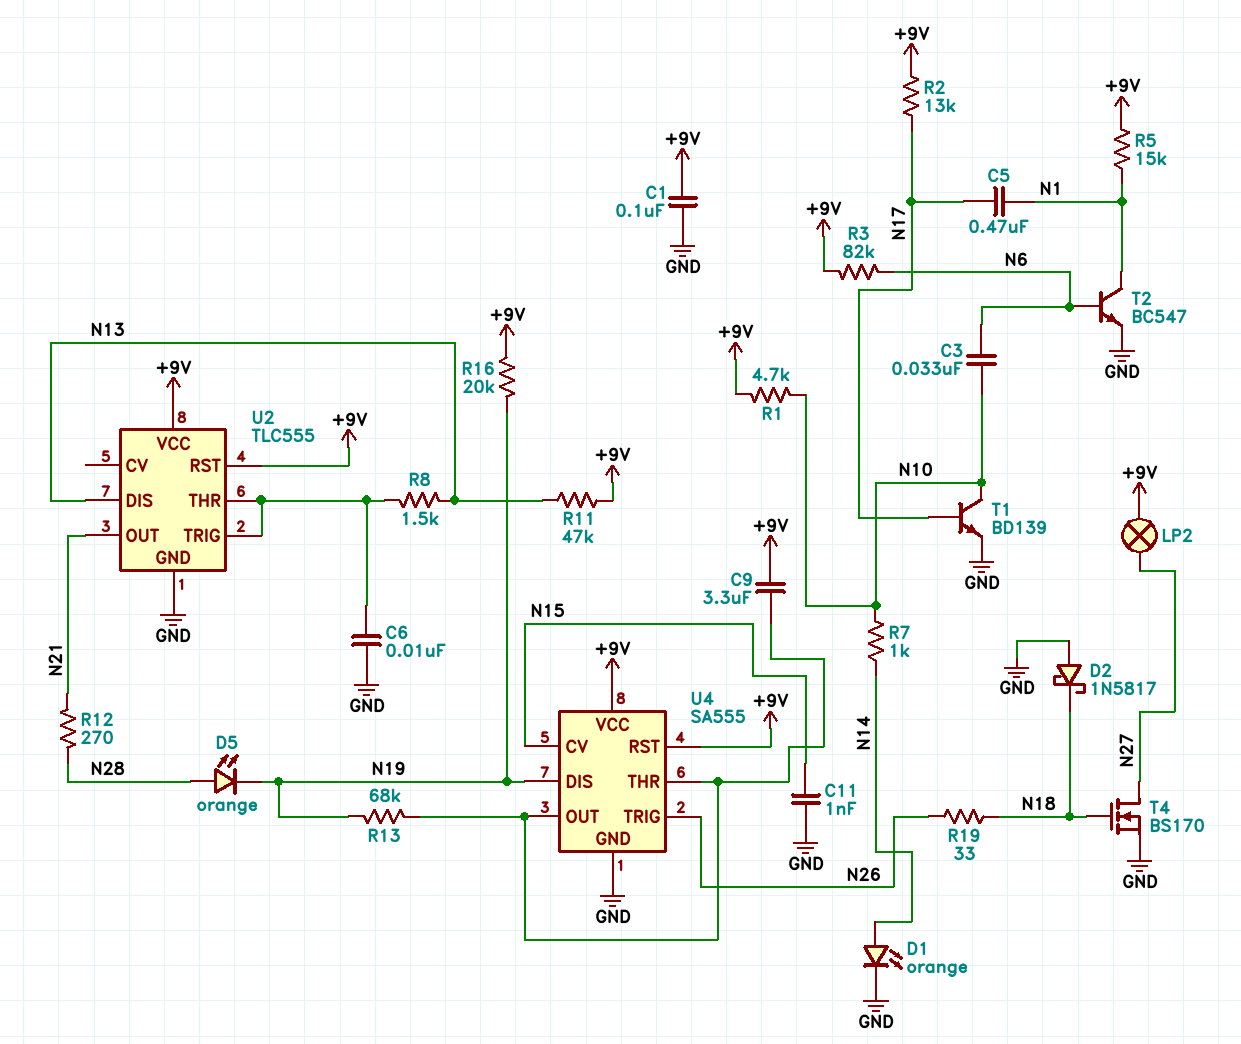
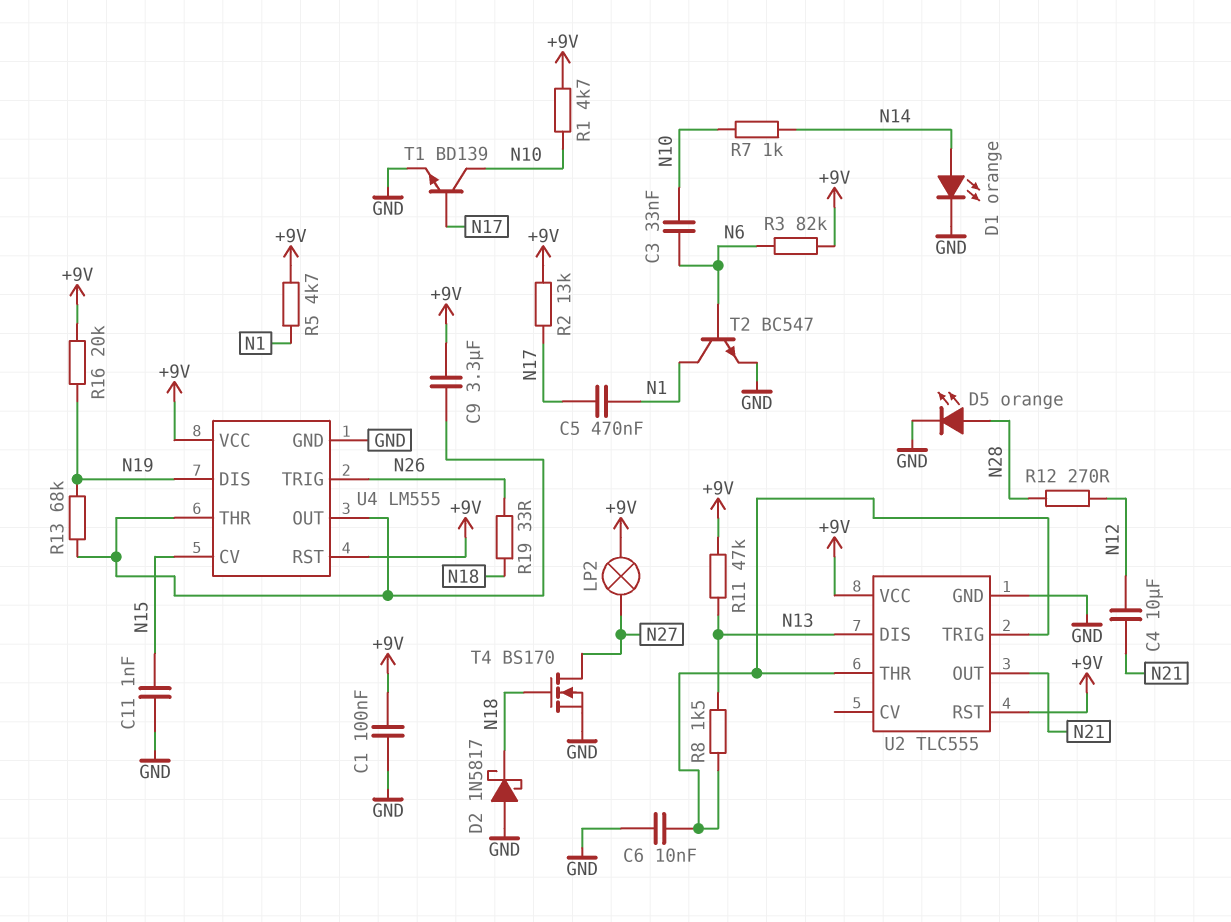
C4: none -> 10uF (N12, N21)
D5: LED orange (A N28, K N19) -> LED orange (A N28, K GND)
R5: 15k (+9V, N1) -> 4.7k (+9V, N1)
R12: 270 (N21, N28) -> 270 (N12, N28)
U4: SA555 -> LM555

